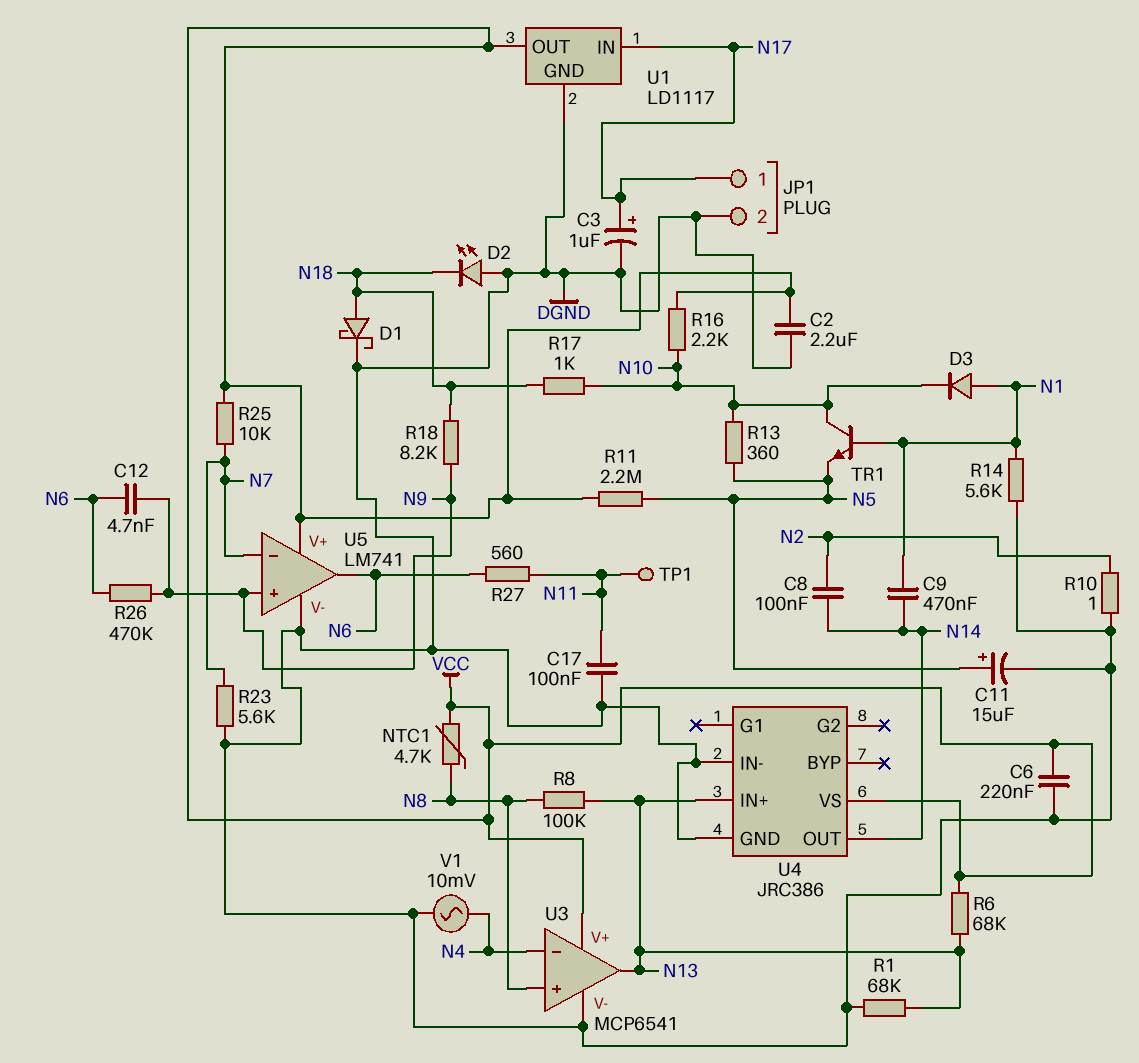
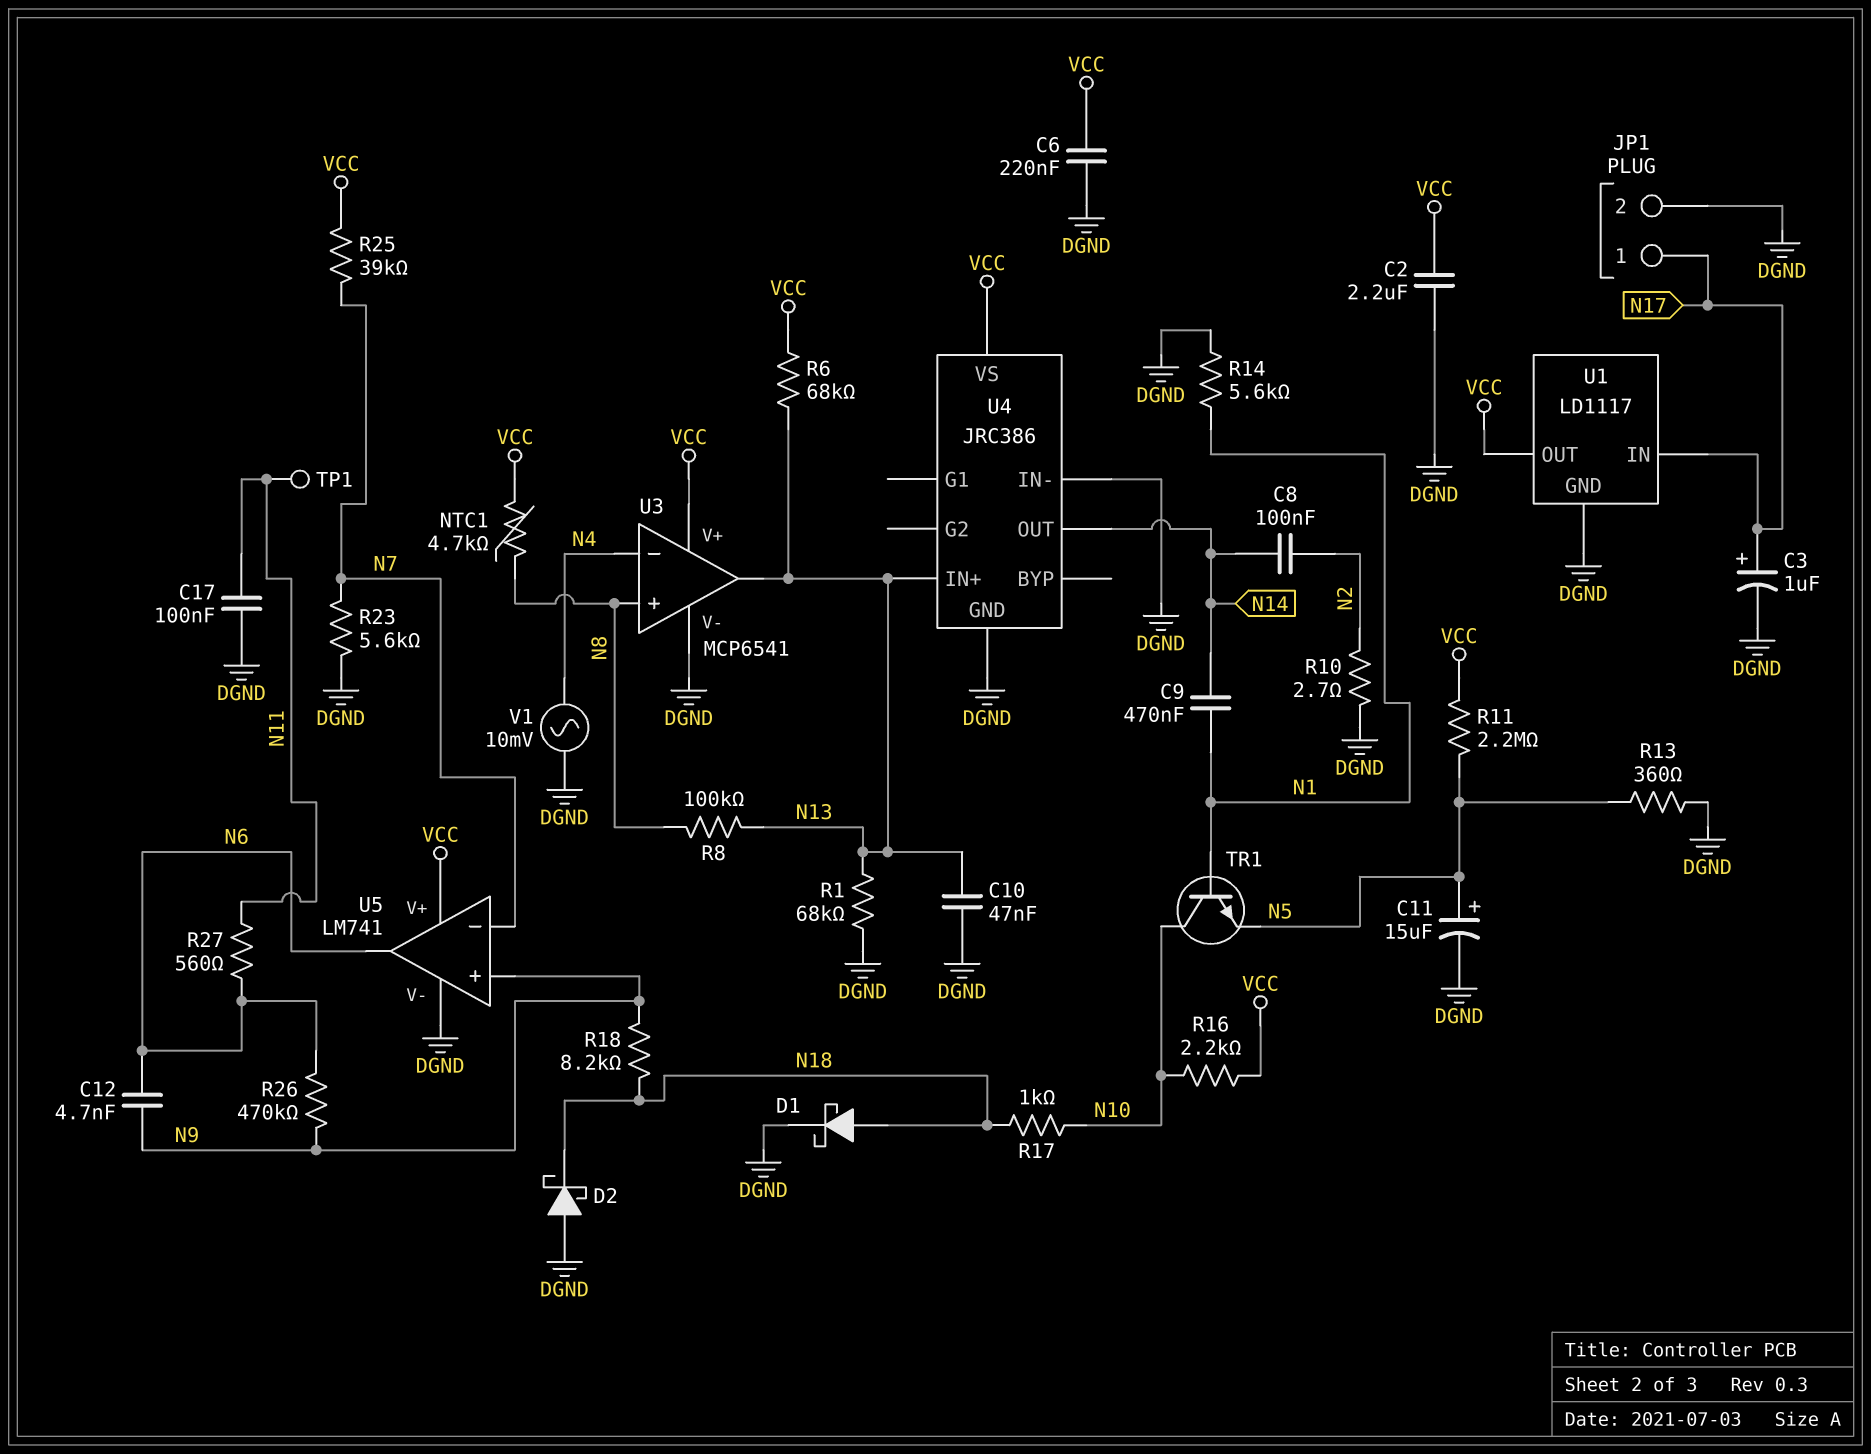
C10: none -> 47nF (DGND, N13)
D2: LED (A DGND, K N18) -> schottky (A DGND, K N18)
D3: diode (A N1, K N10) -> none
R10: 1 (DGND, N2) -> 2.7 (DGND, N2)
R13: 360 (N5, N10) -> 360 (DGND, N5)
R25: 10k (N7, VCC) -> 39k (N7, VCC)

